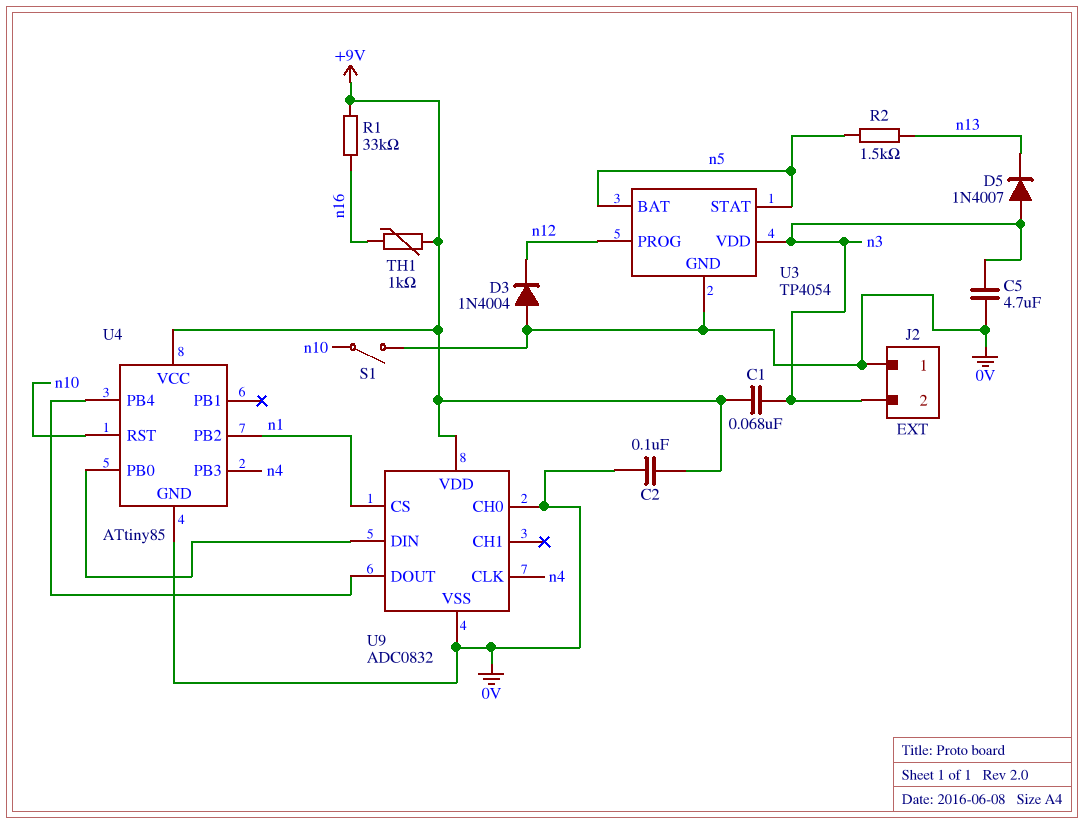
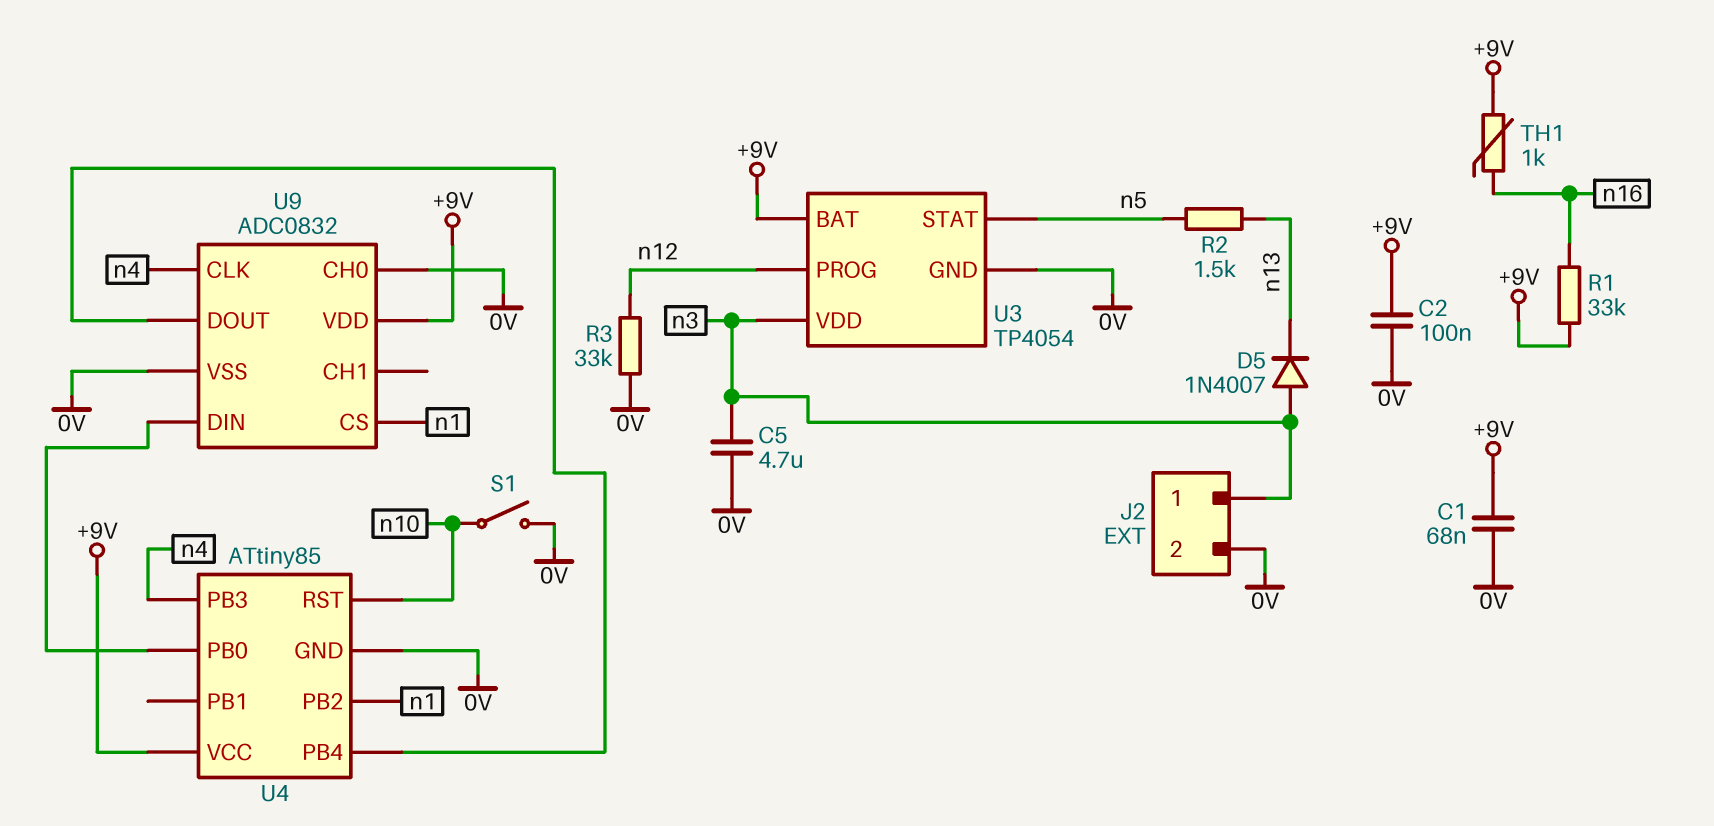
C1: 68nF (+9V, n3) -> 68nF (+9V, 0V)
D3: diode 1N4004 (A 0V, K n12) -> none
J2 pin 1: 0V -> n3
J2 pin 2: n3 -> 0V
R3: none -> 33k (0V, n12)
U3 pin BAT: n5 -> +9V

